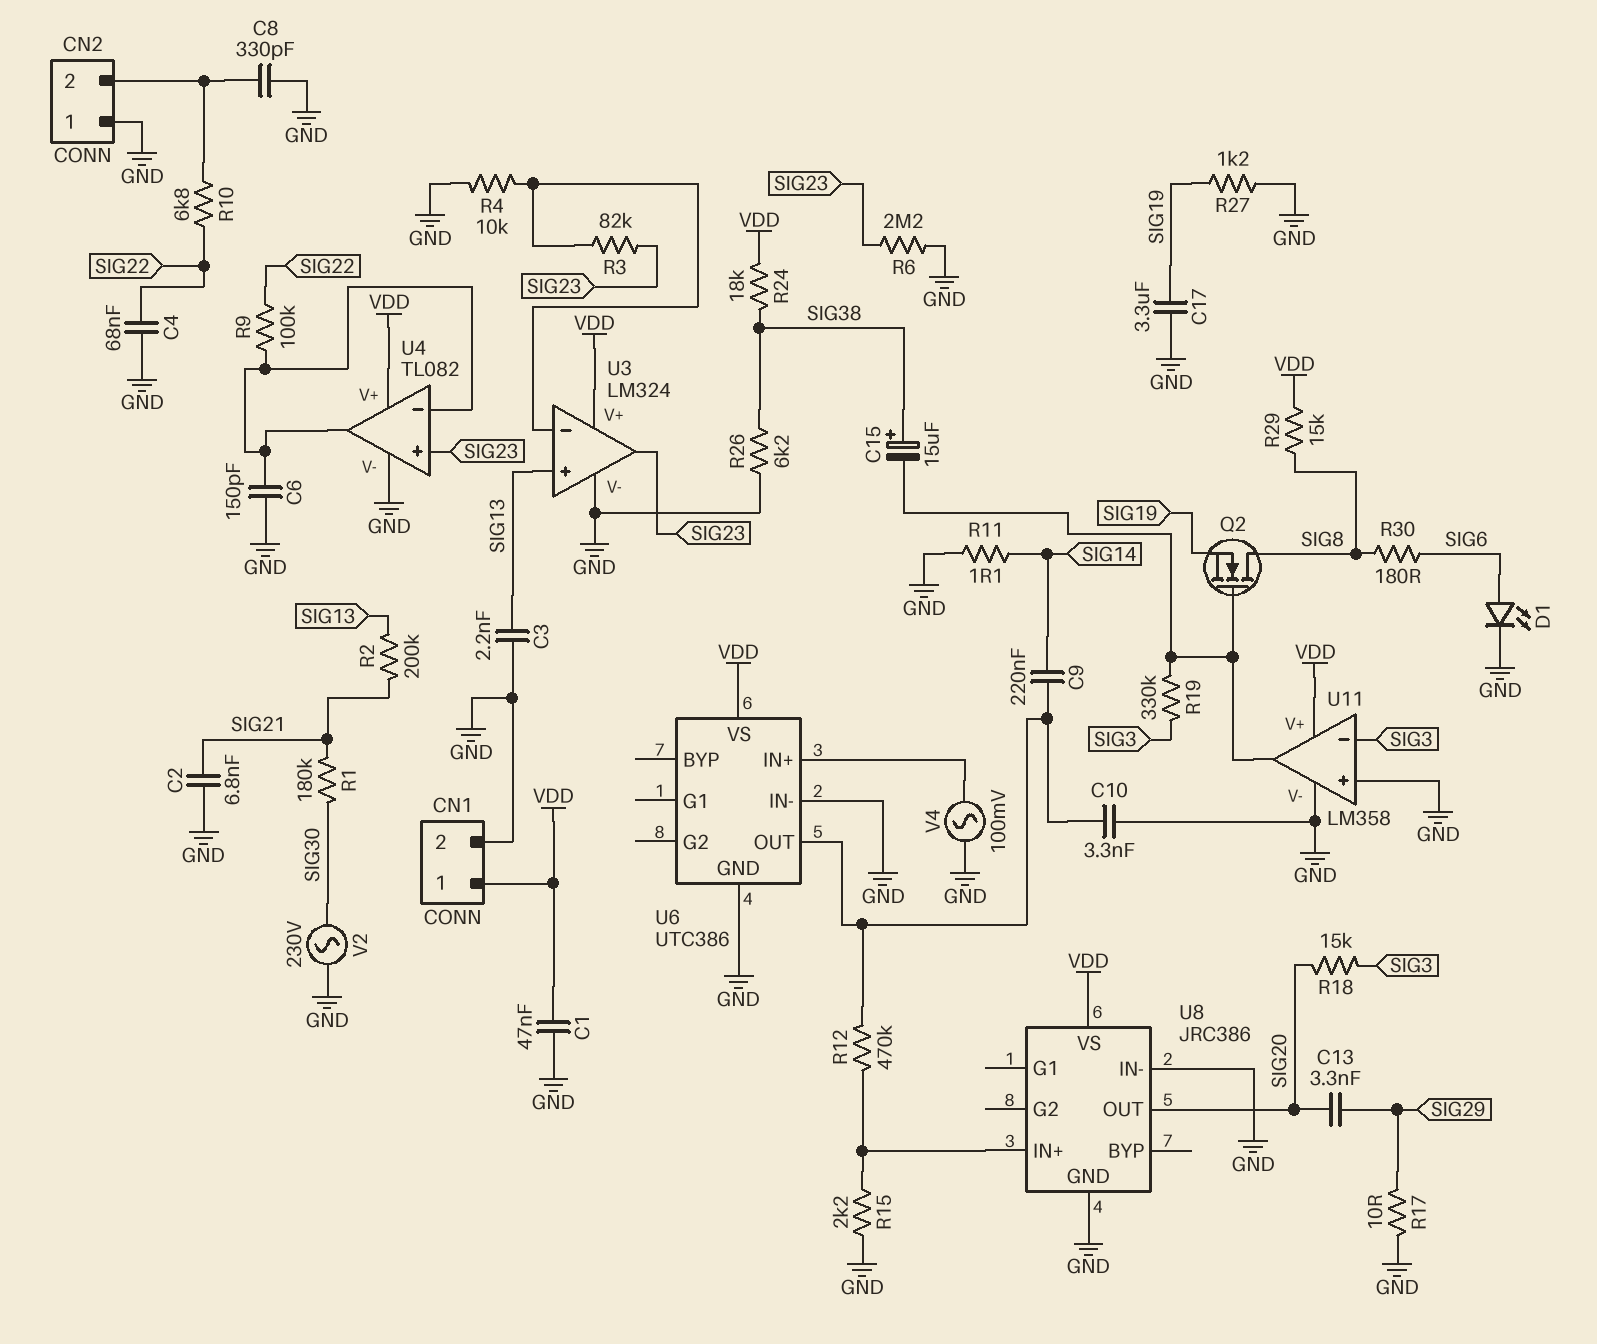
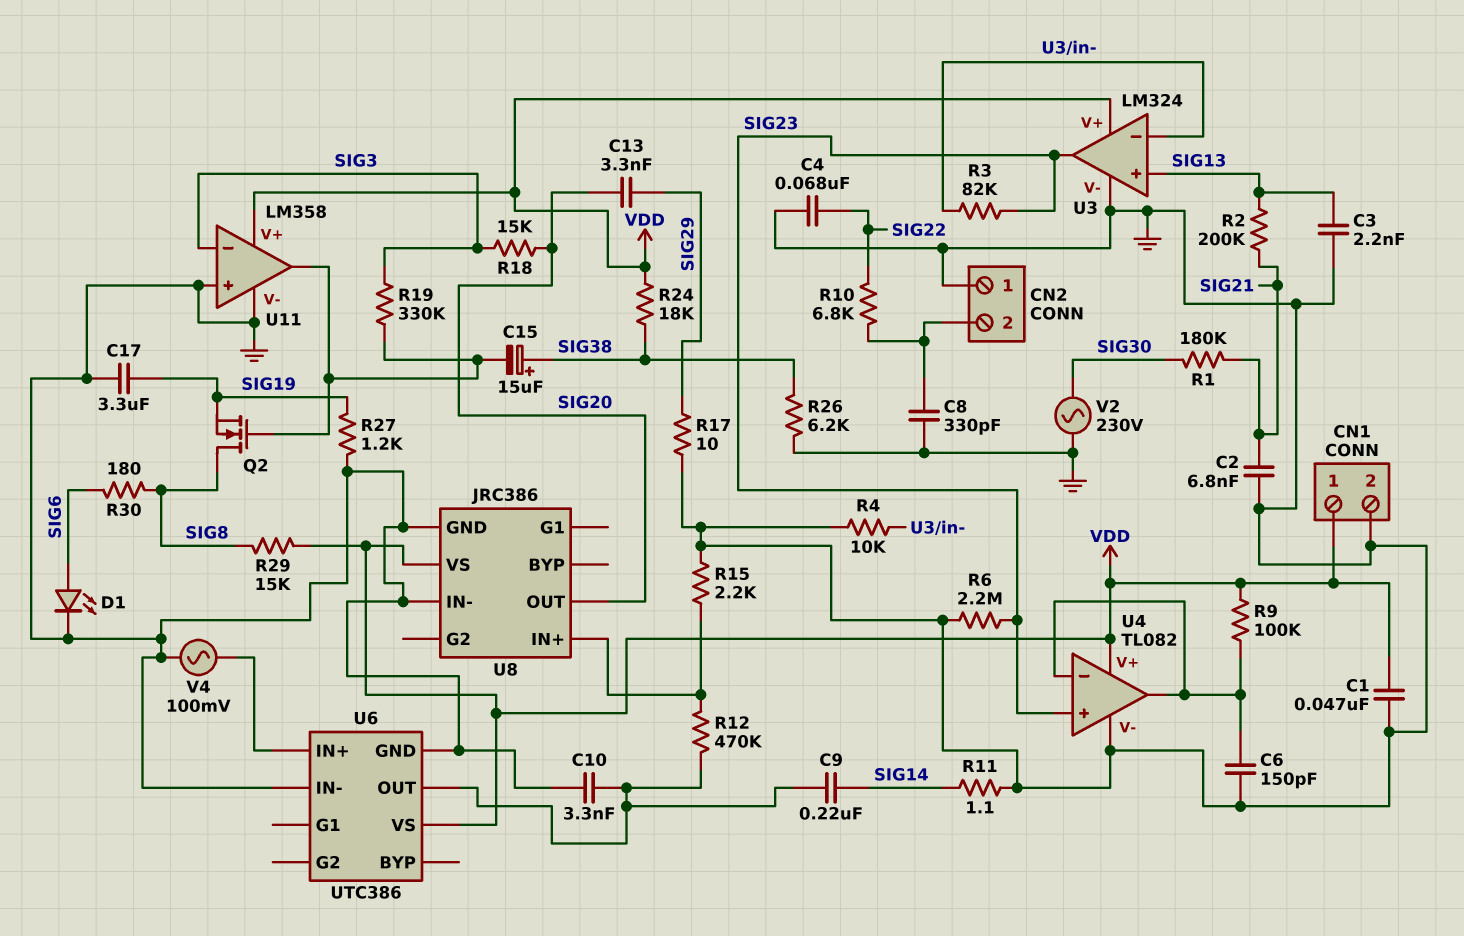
R9: 100k (SIG22, U4/in-) -> 100k (U4/in-, VDD)

